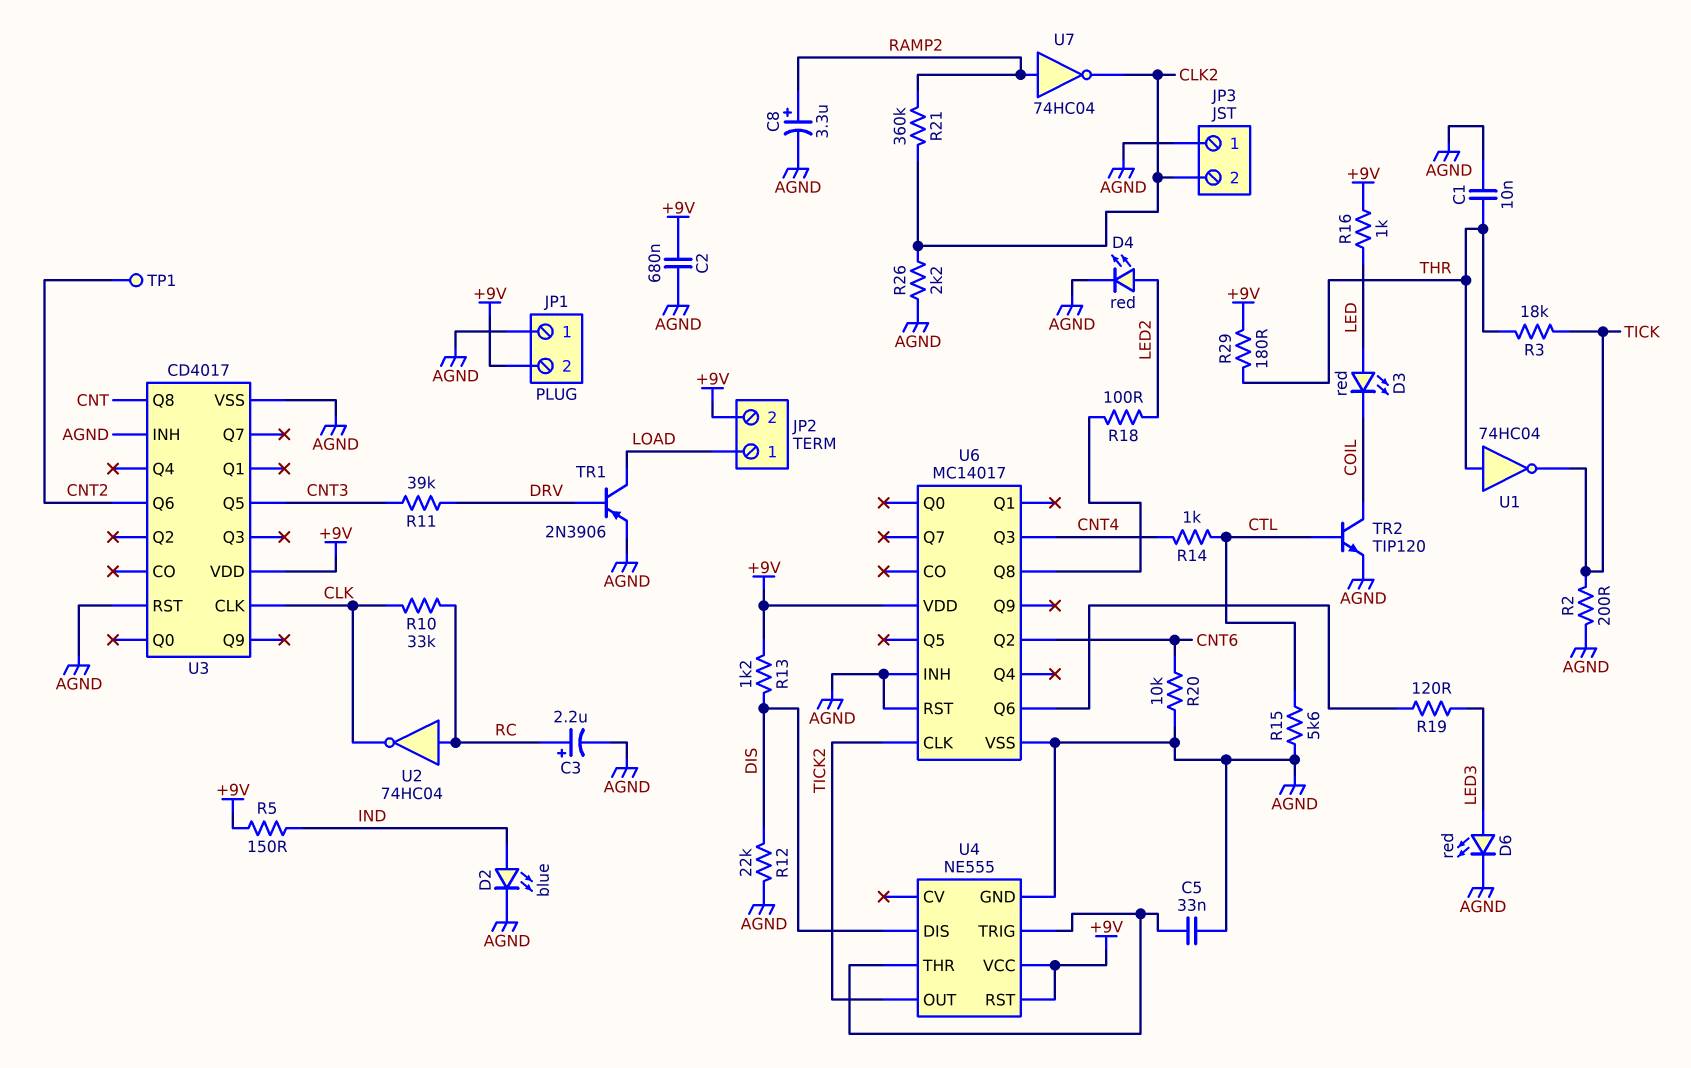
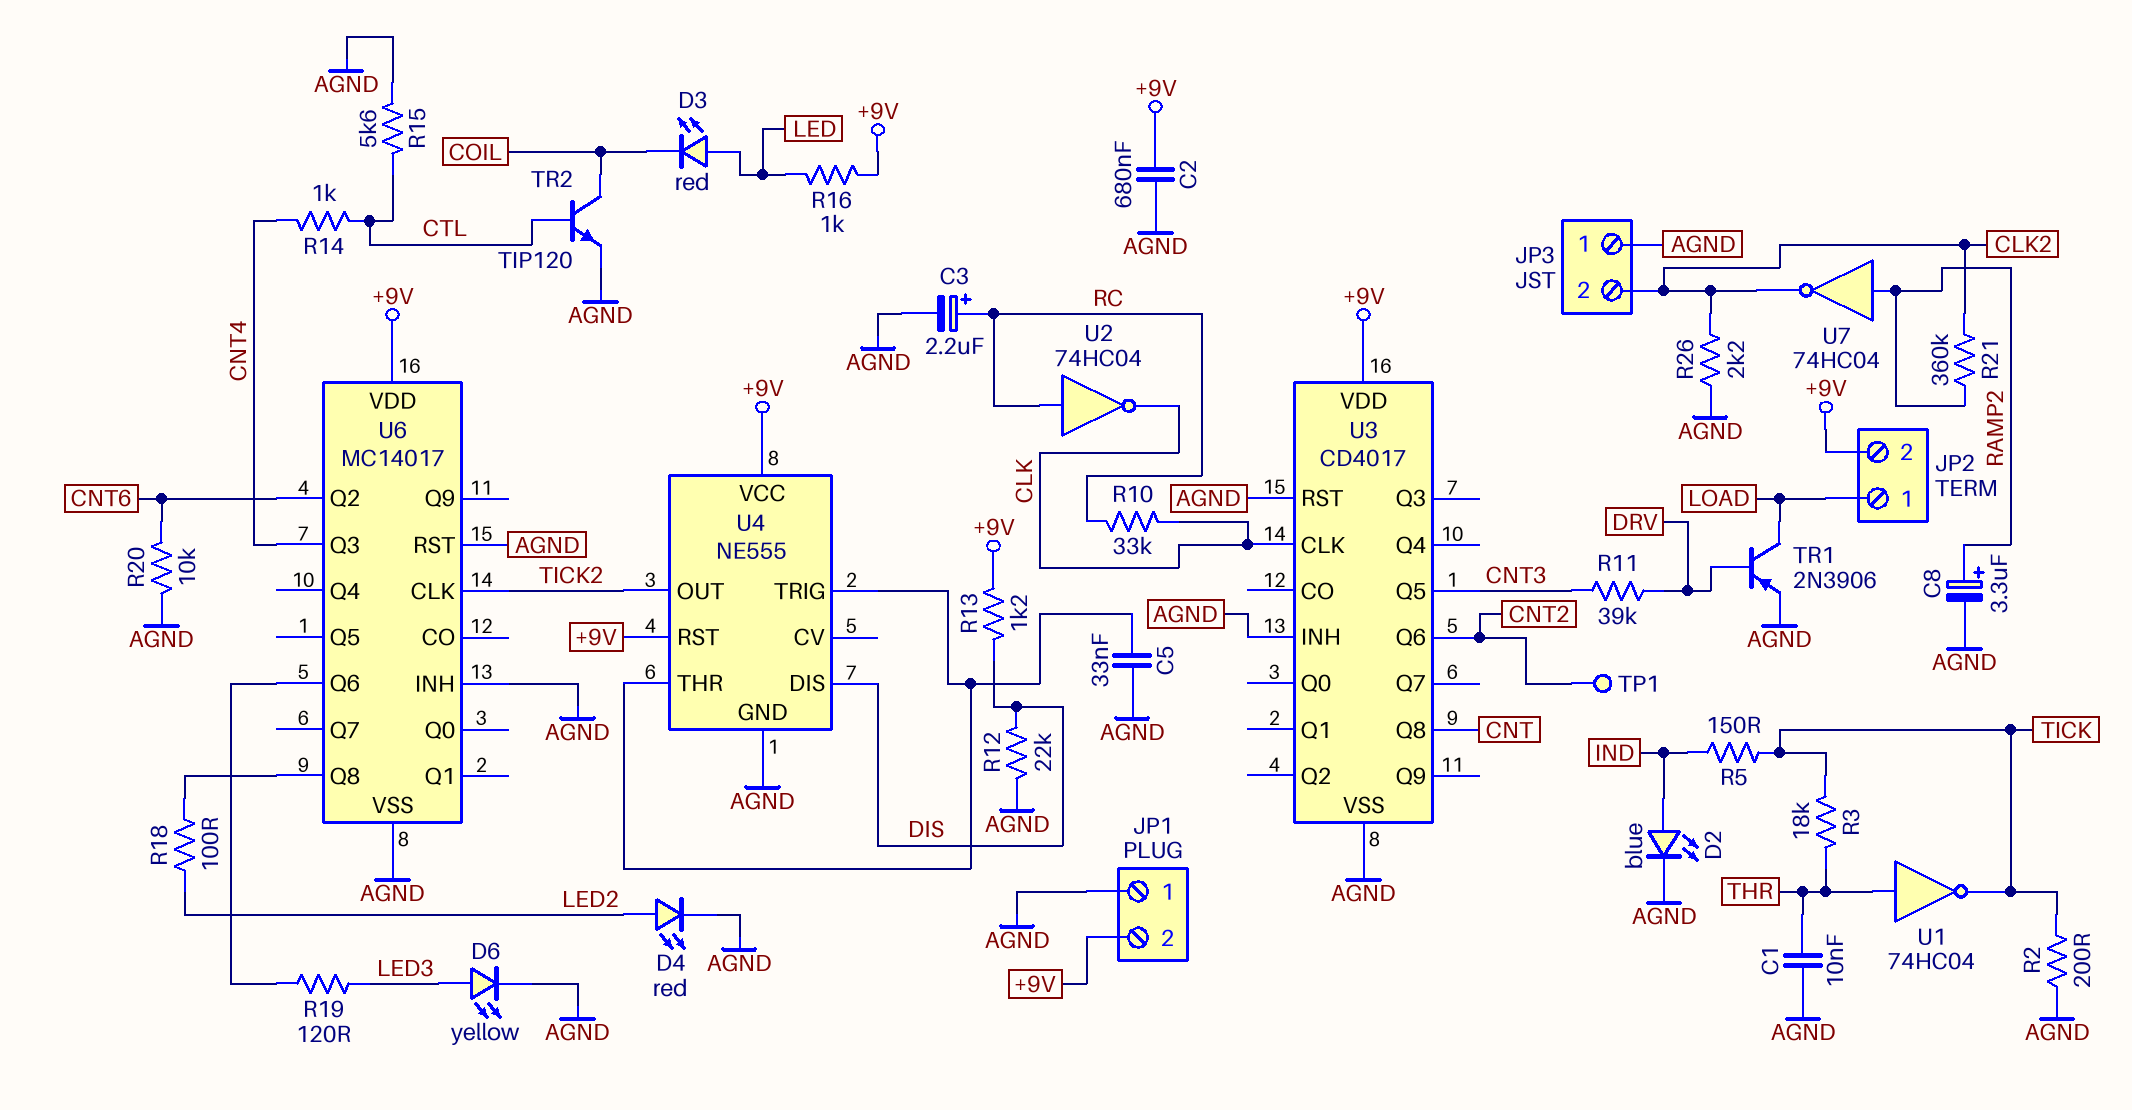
D6: LED red (A LED3, K AGND) -> LED yellow (A LED3, K AGND)
R5: 150 (+9V, IND) -> 150 (IND, TICK)
R29: 180 (+9V, THR) -> none

